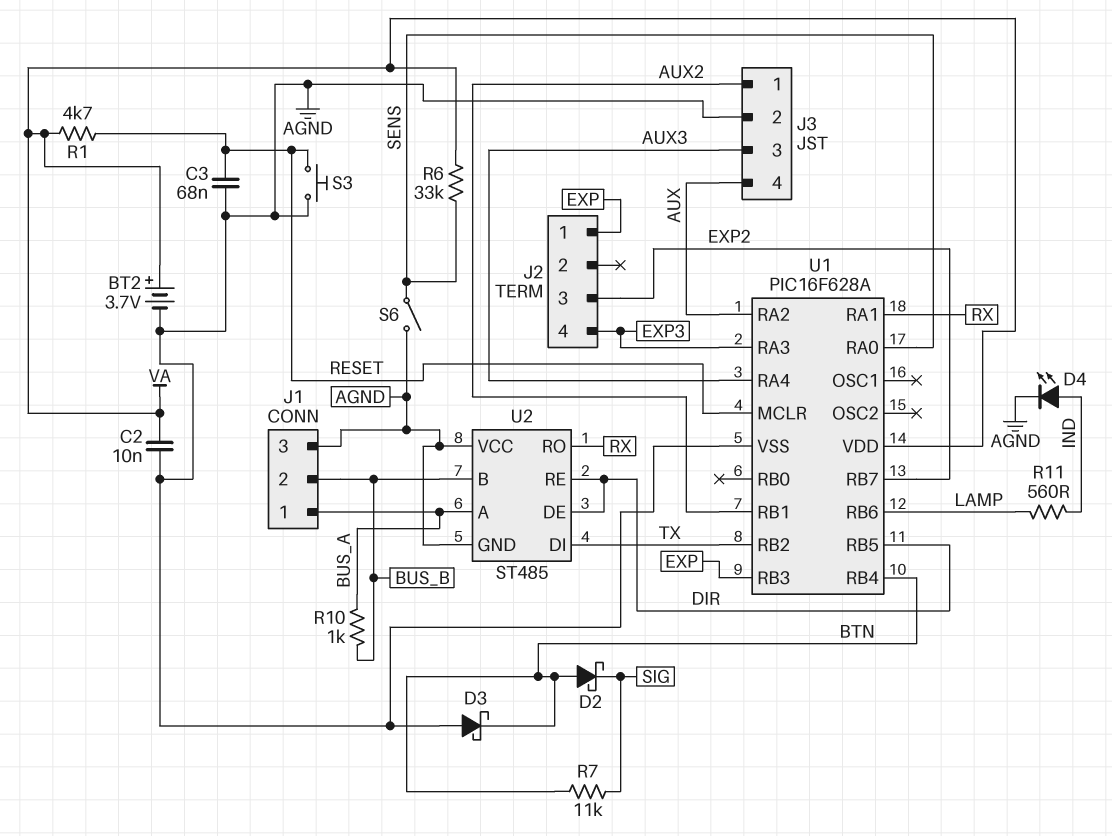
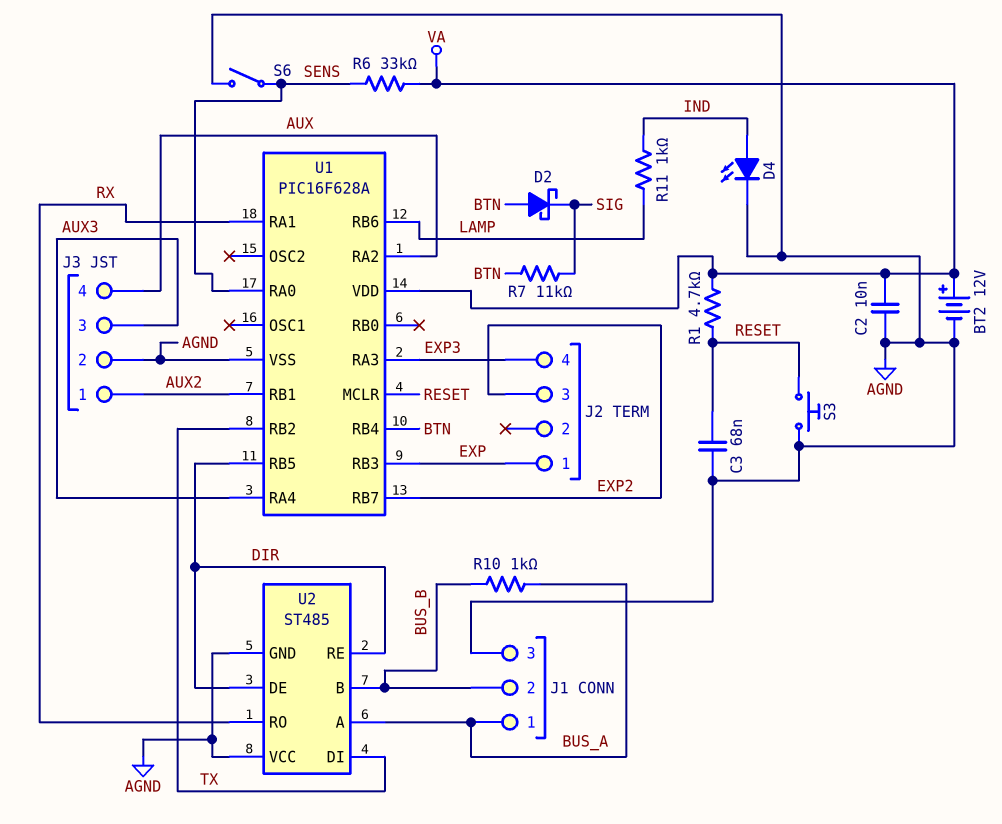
BT2: 3.7V (plus VA, minus AGND) -> 12V (plus VA, minus AGND)
D3: schottky (A AGND, K BTN) -> none
R11: 560 (IND, LAMP) -> 1k (IND, LAMP)

